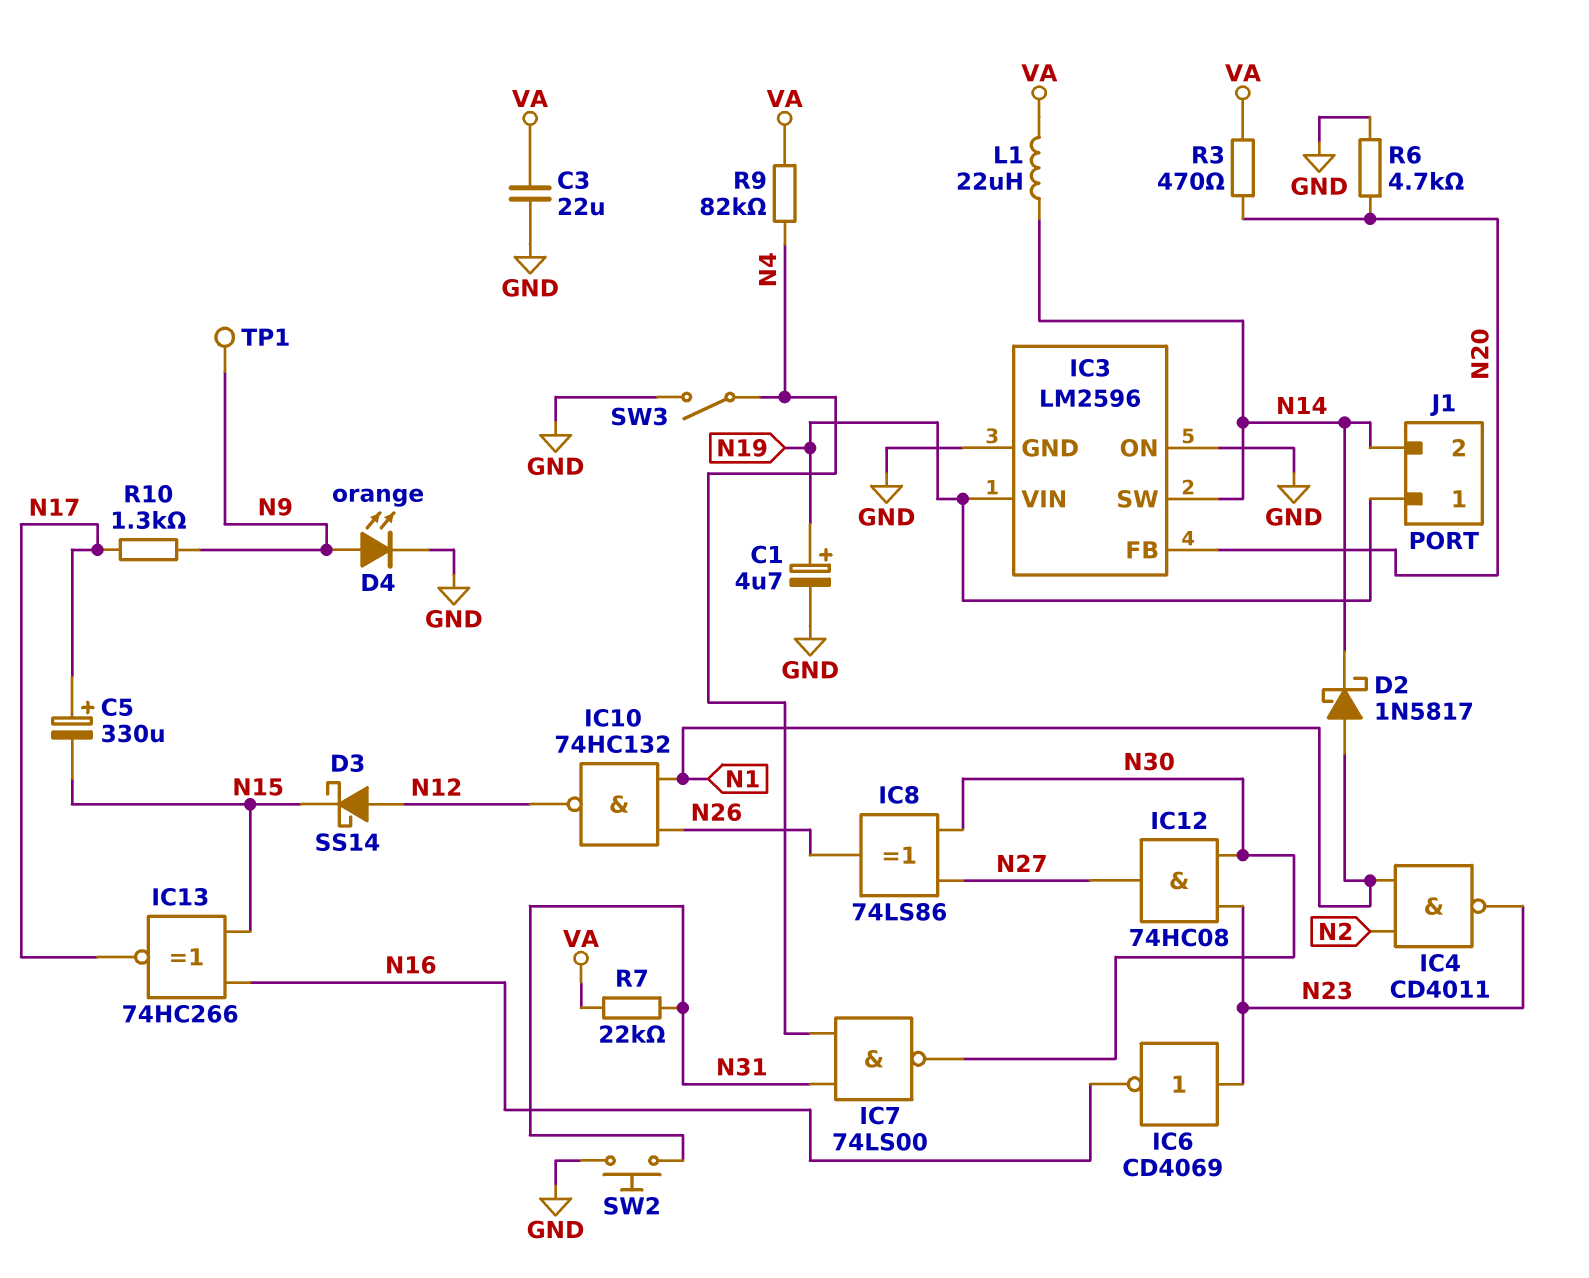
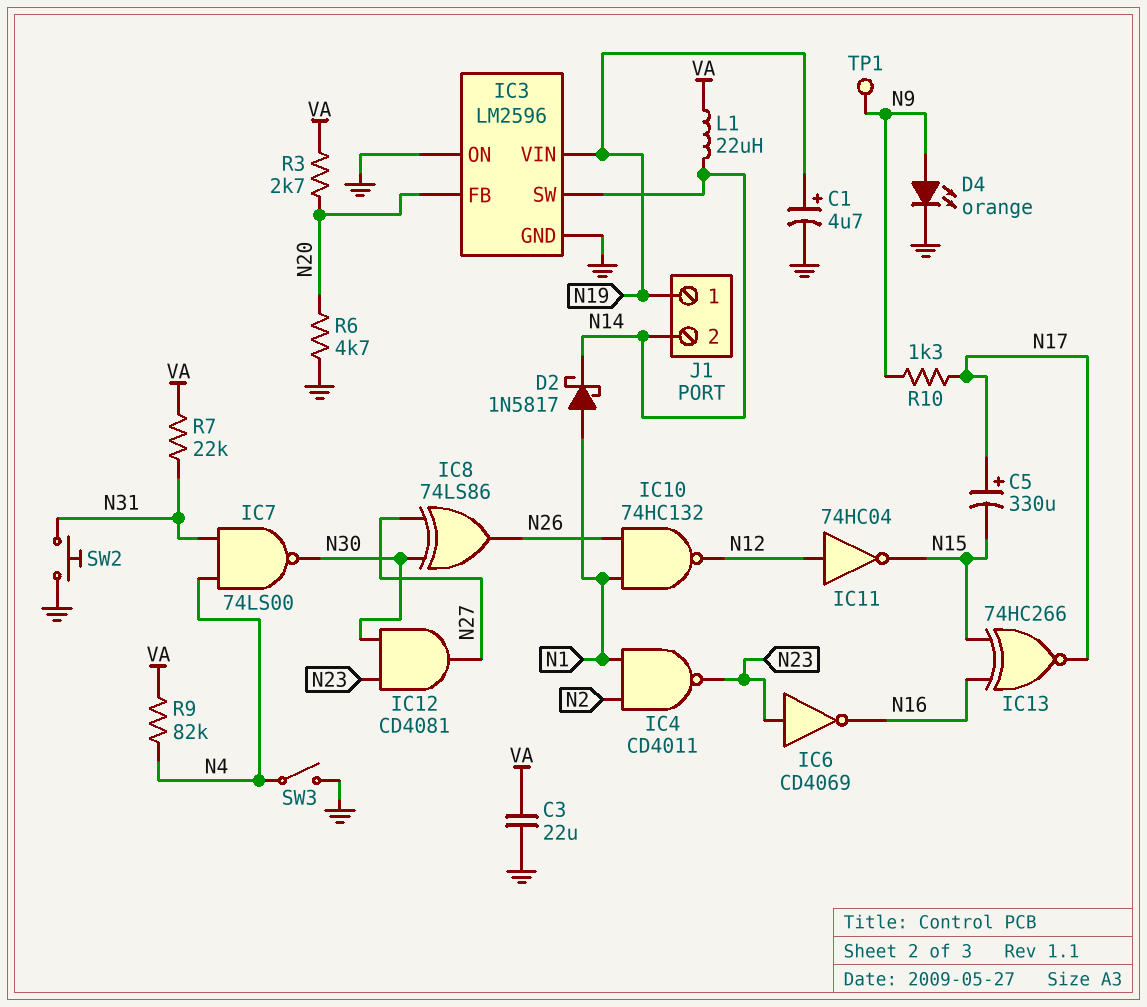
D3: schottky SS14 (A N12, K N15) -> none
IC11: none -> NOT 74HC04 (in N12, out N15)
IC12: AND 74HC08 (in N23, in N30, out N27) -> AND CD4081 (in N23, in N30, out N27)
R3: 470 (N20, VA) -> 2.7k (N20, VA)

